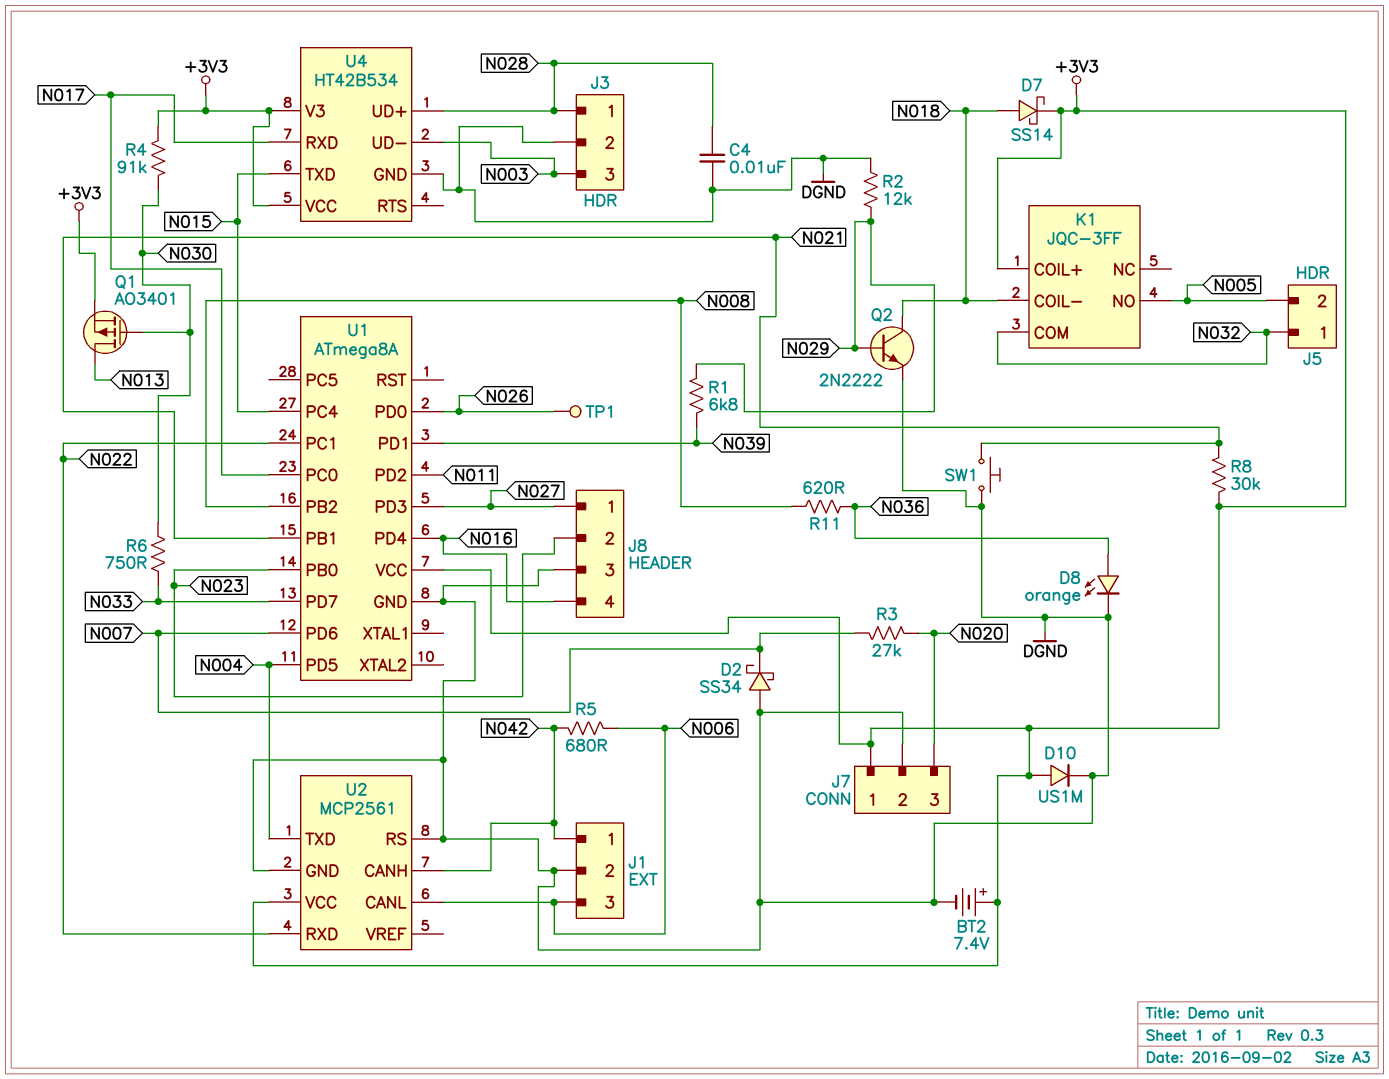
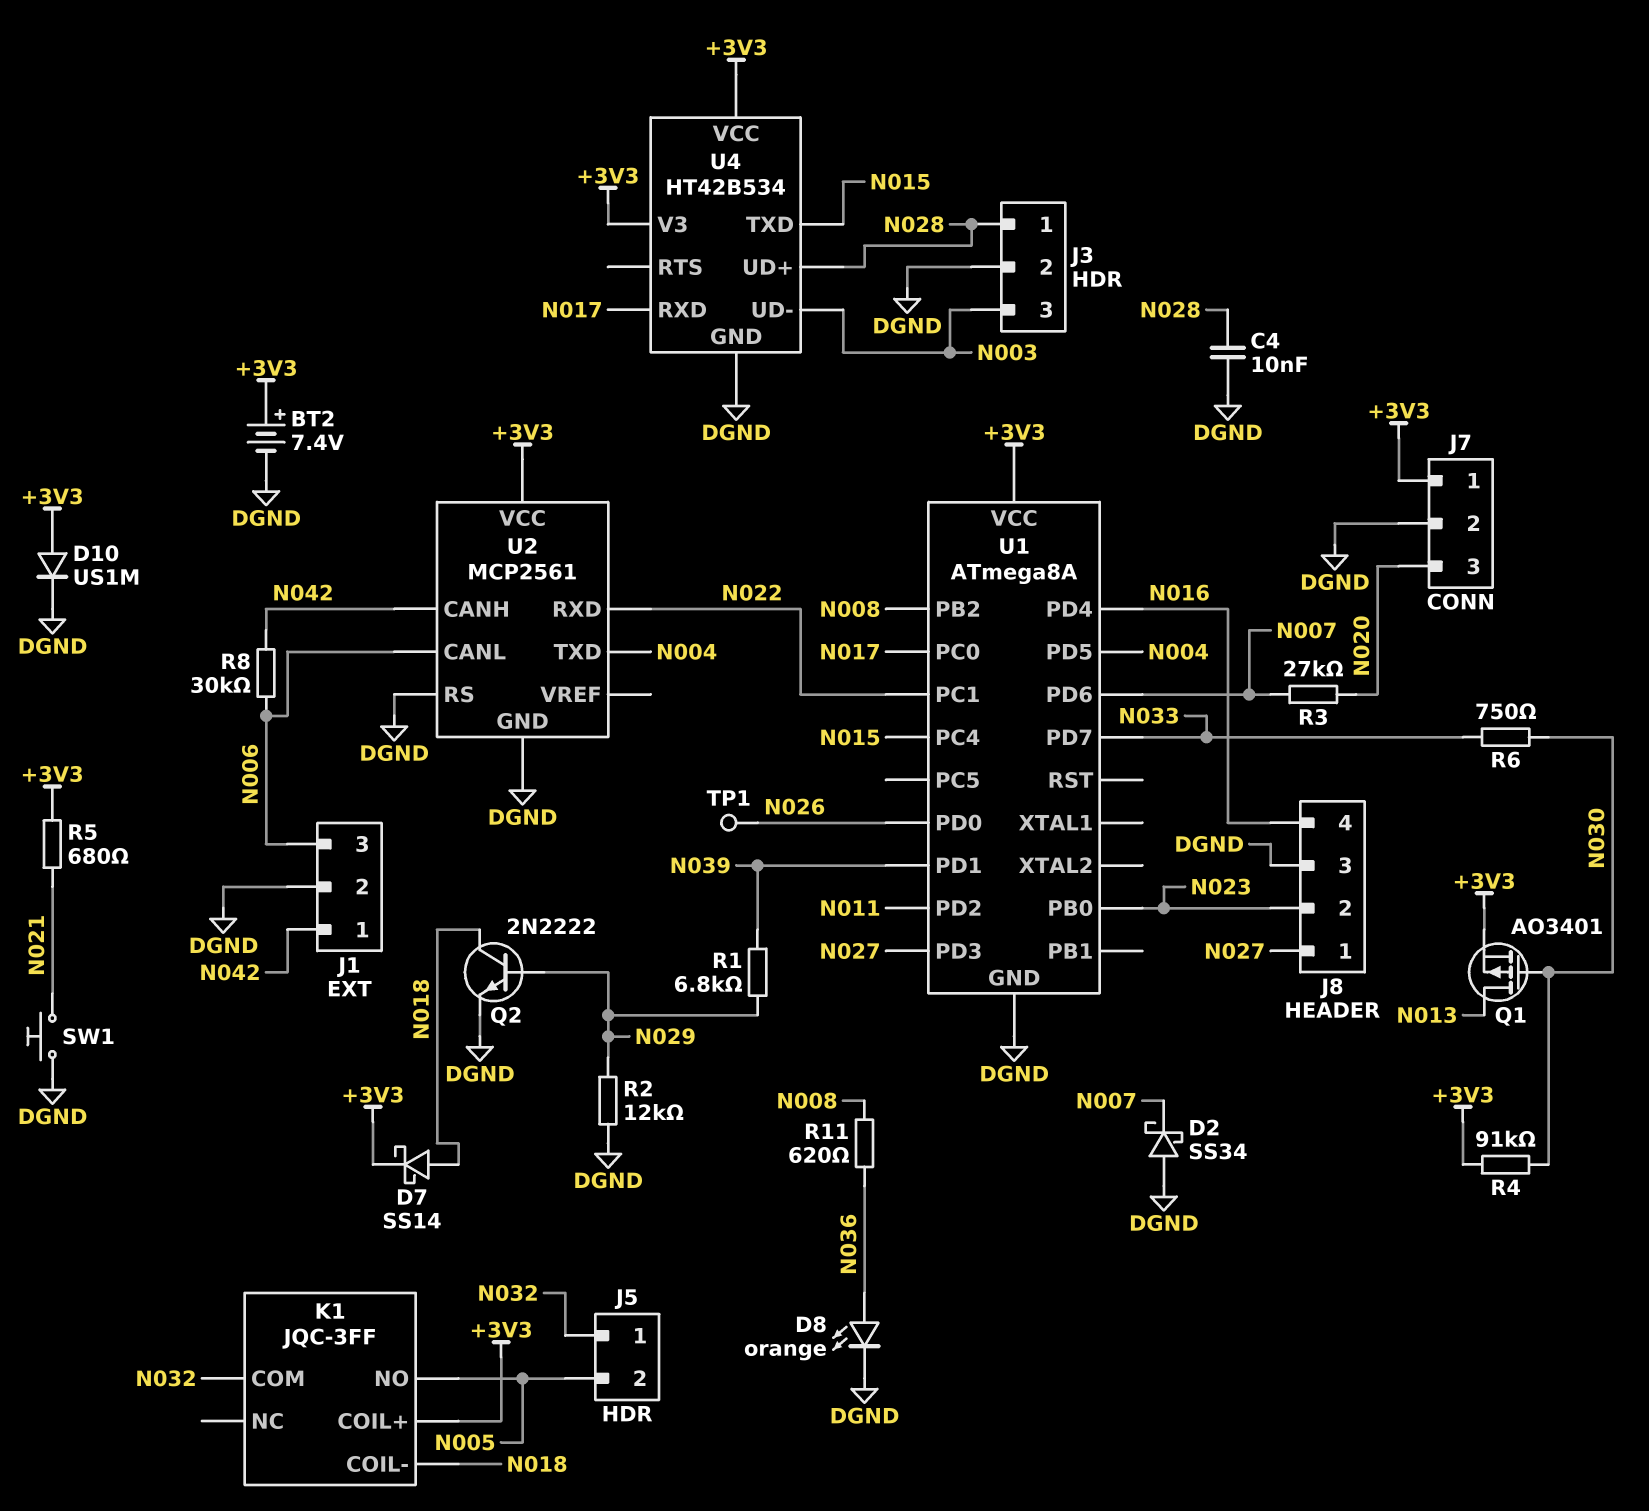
R5: 680 (N006, N042) -> 680 (+3V3, N021)
R8: 30k (+3V3, N021) -> 30k (N006, N042)
U1 pin PB1: N021 -> none

